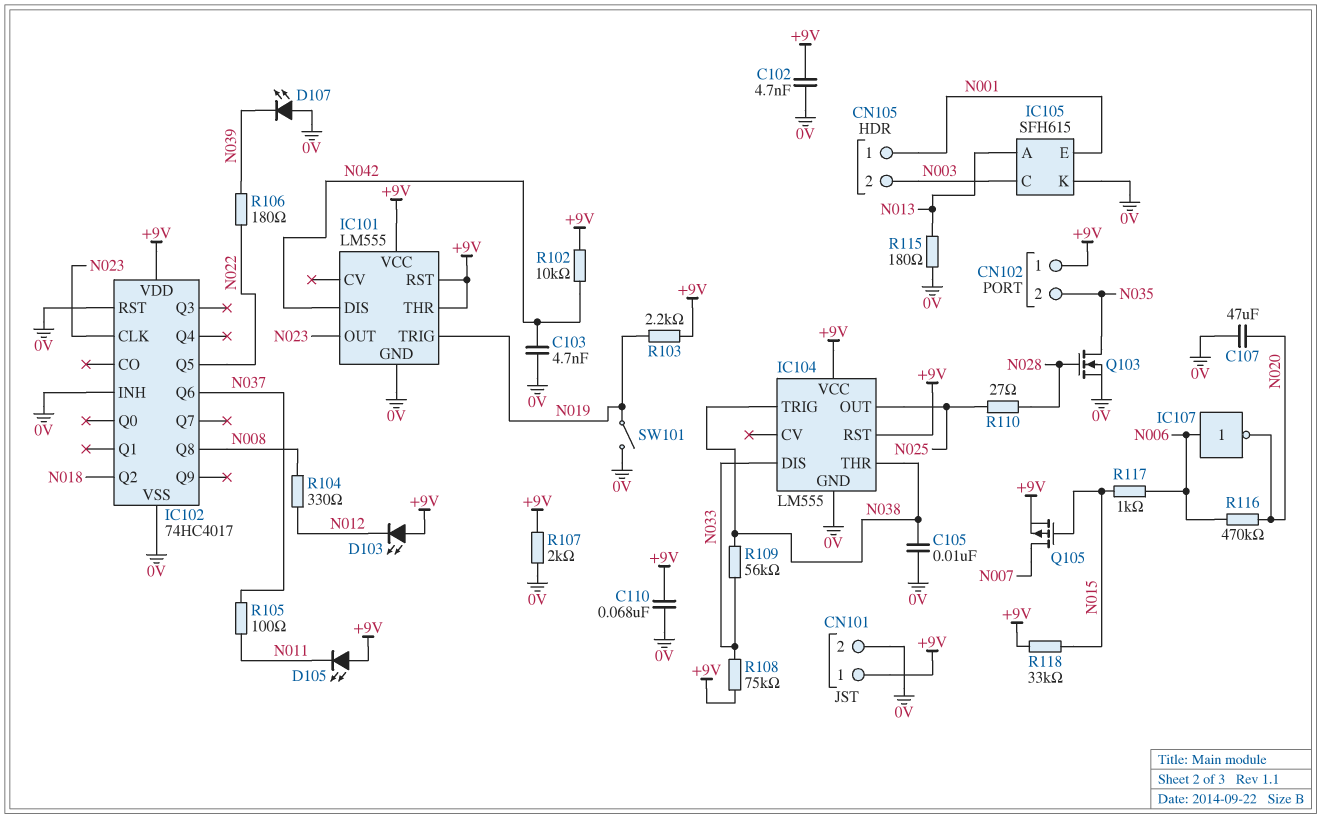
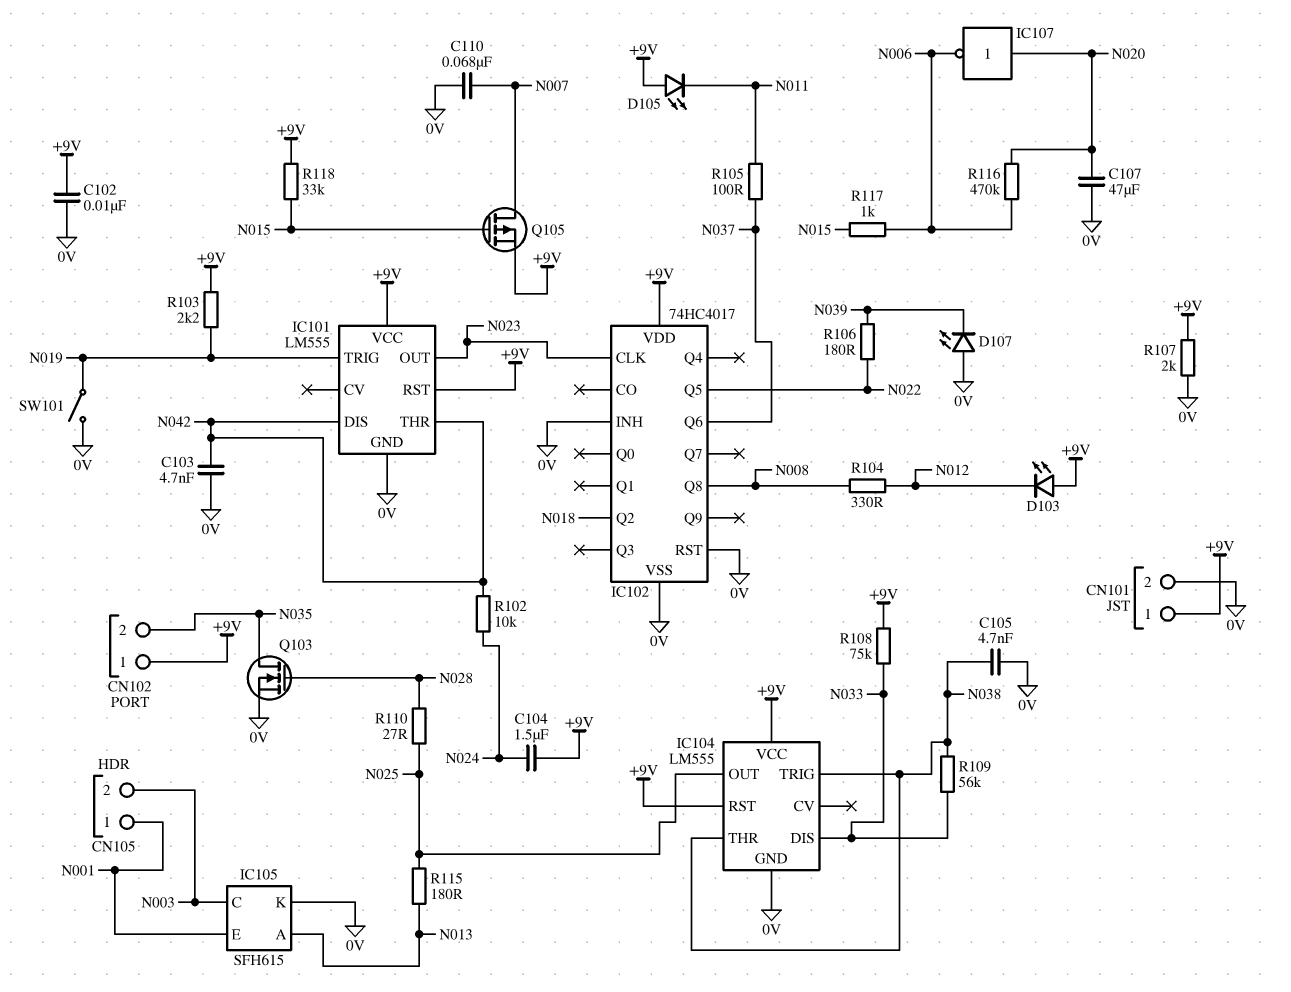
C102: 4.7nF (+9V, 0V) -> 10nF (+9V, 0V)
C104: none -> 1.5uF (+9V, N024)
C105: 10nF (0V, N038) -> 4.7nF (0V, N038)
C110: 68nF (+9V, 0V) -> 68nF (0V, N007)
IC101 pin THR: +9V -> N042
IC107: NOT (in N006, out N020) -> NOT (in N020, out N006)
R102: 10k (+9V, N042) -> 10k (N024, N042)
R115: 180 (0V, N013) -> 180 (N013, N025)

